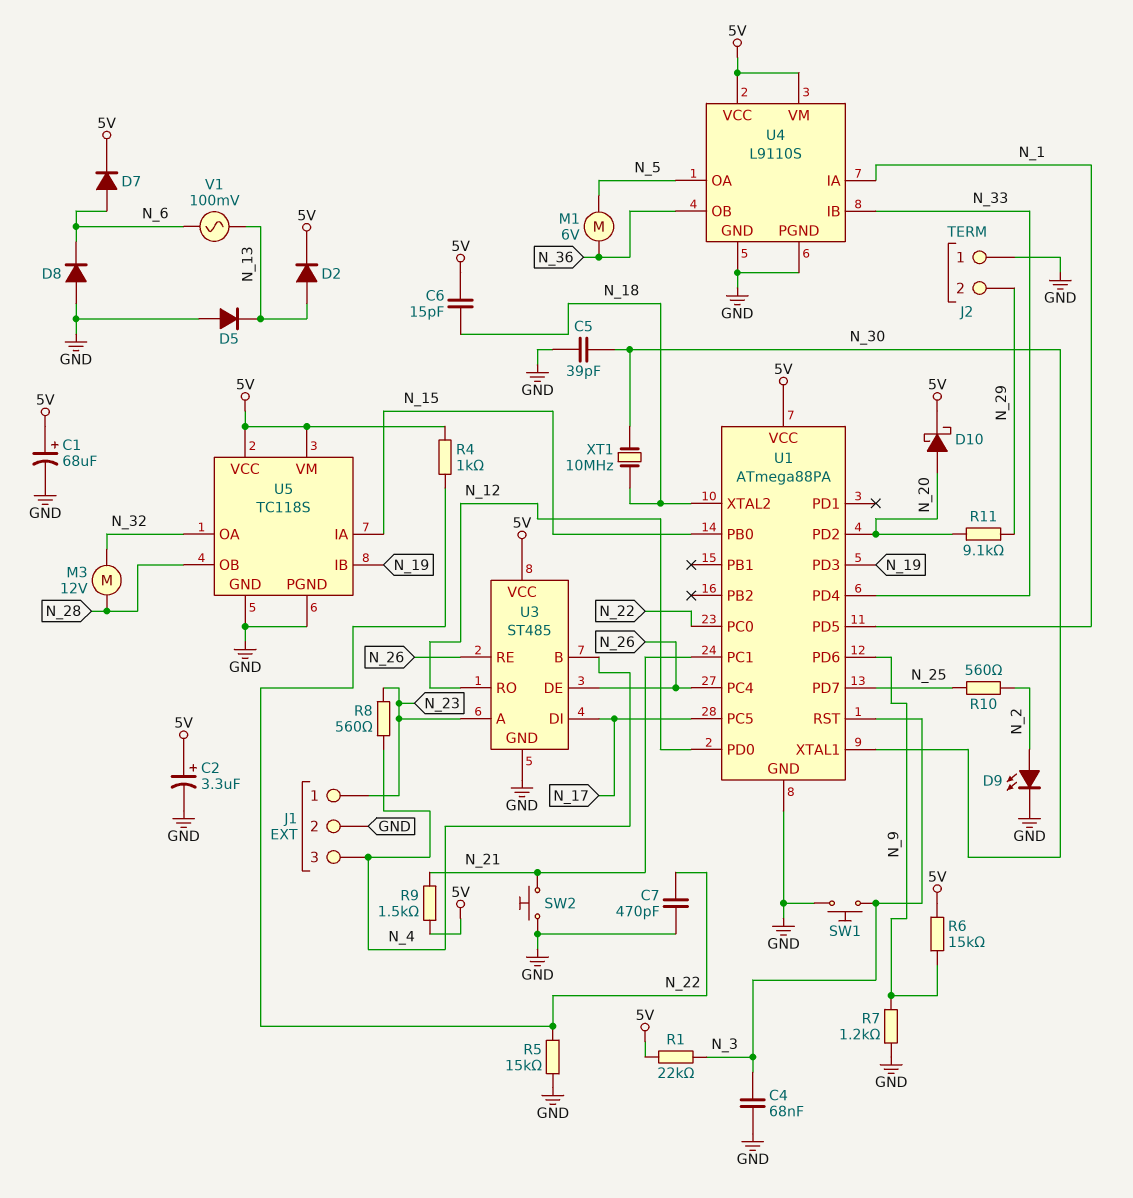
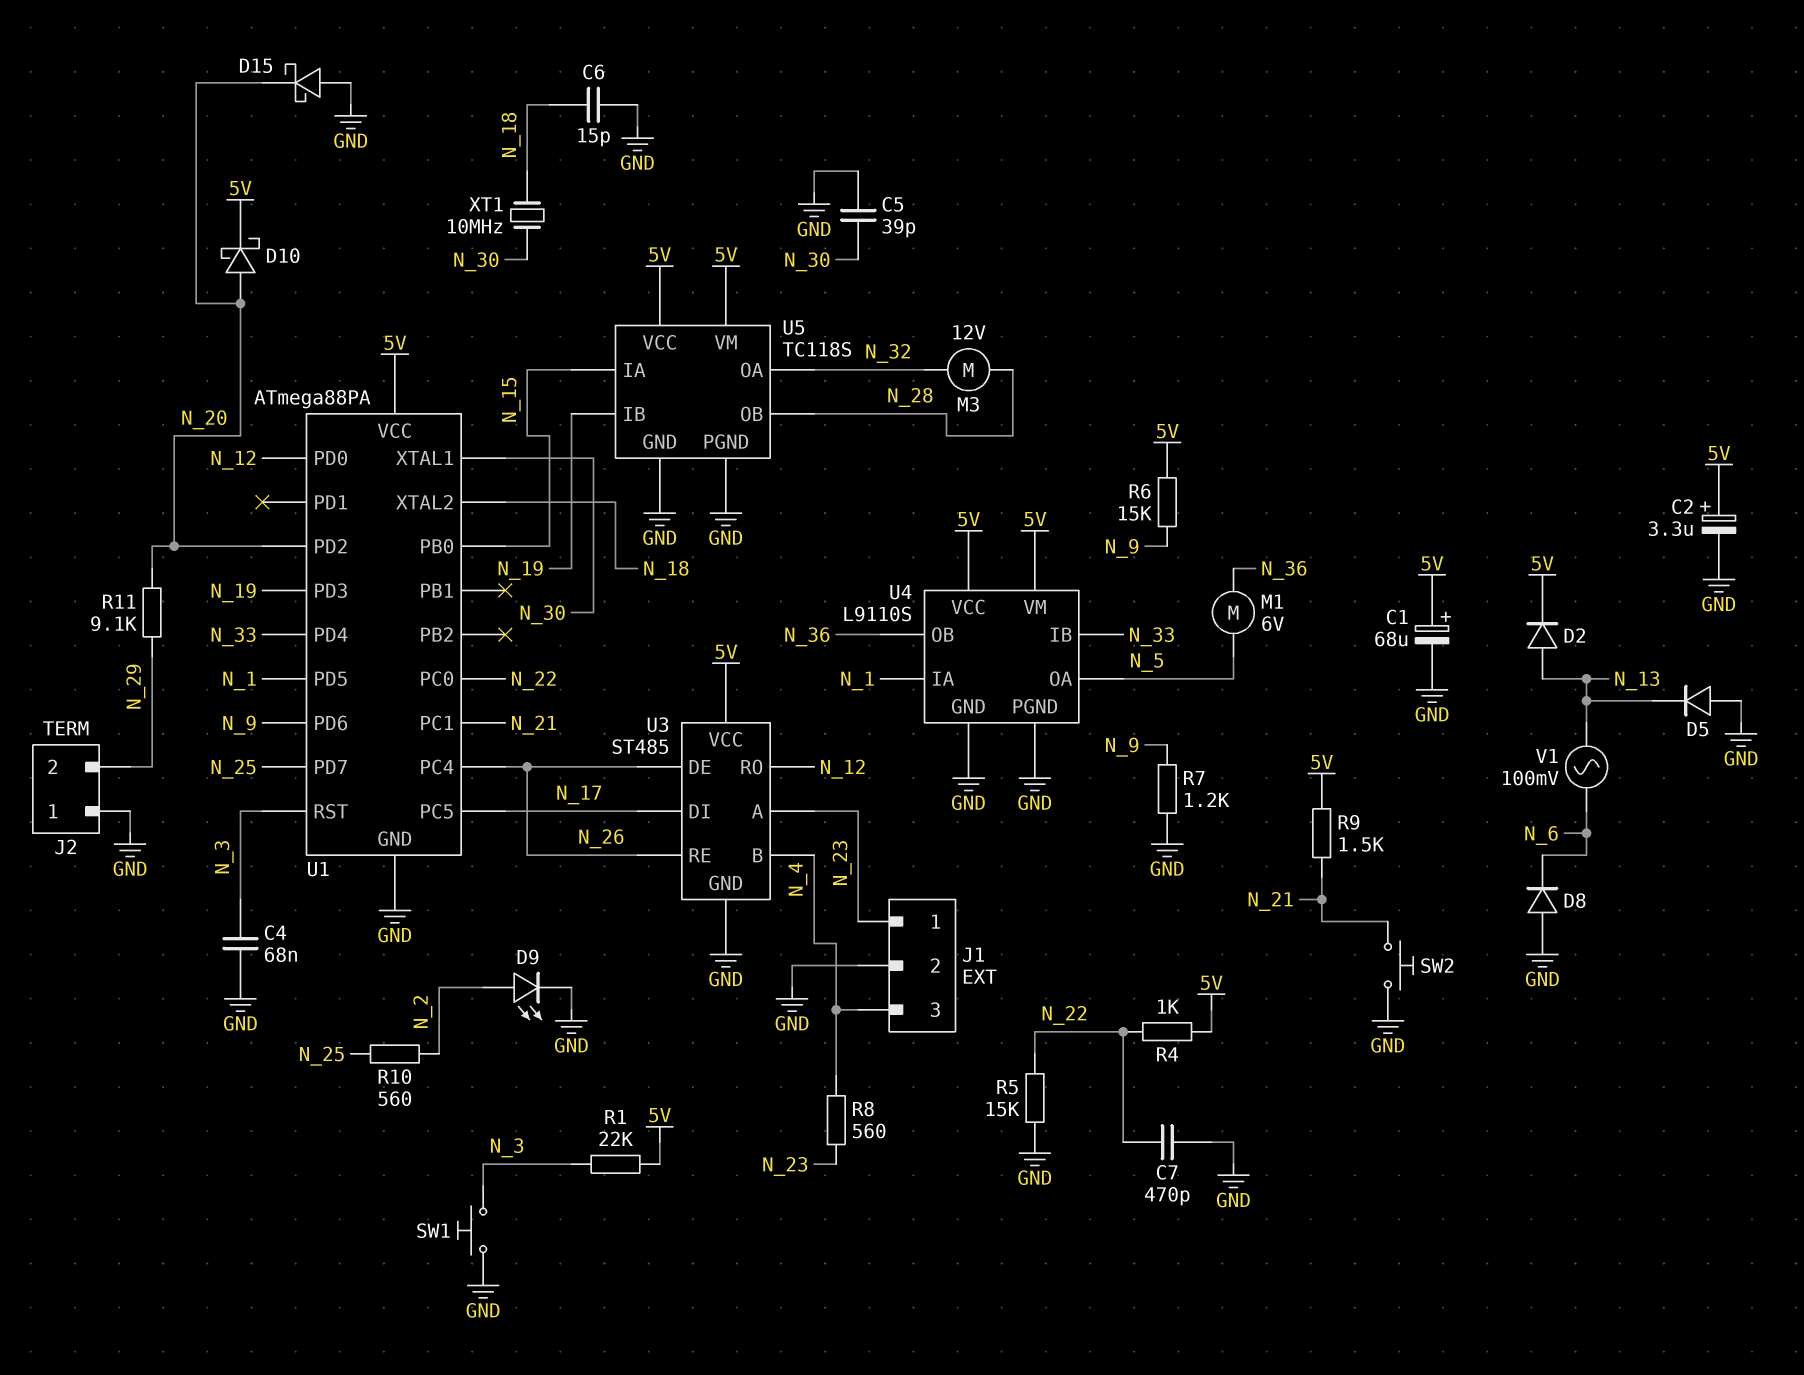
C6: 15pF (5V, N_18) -> 15pF (GND, N_18)
D7: diode (A N_6, K 5V) -> none
D15: none -> schottky (A GND, K N_20)

